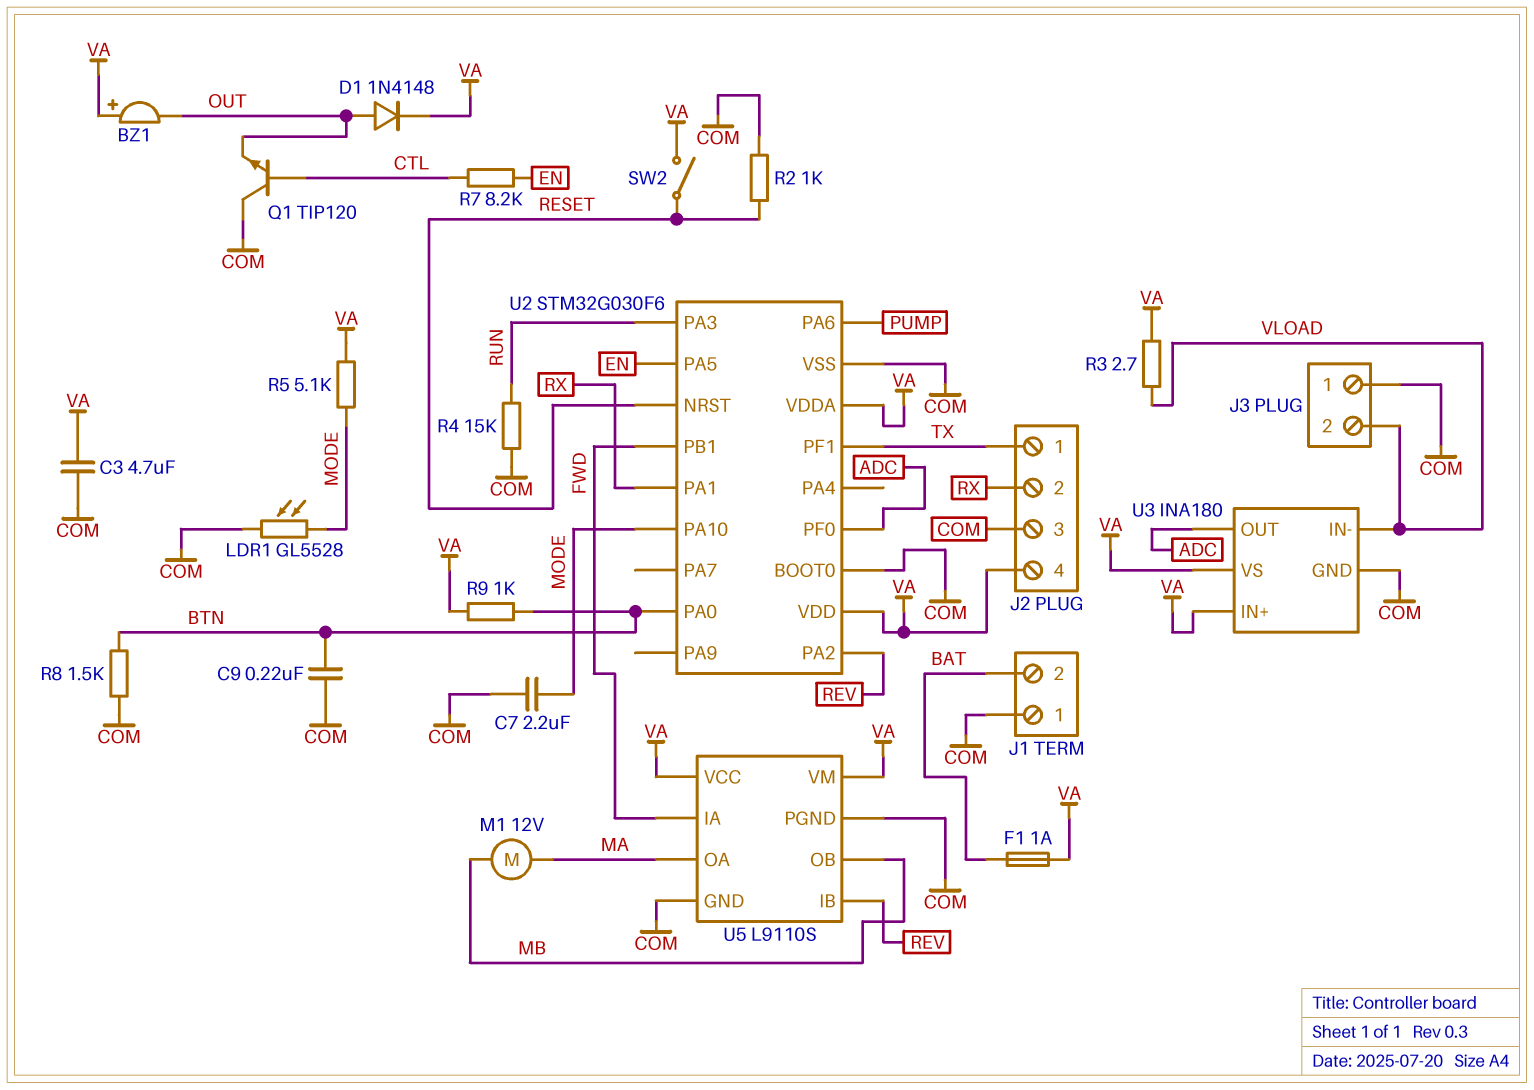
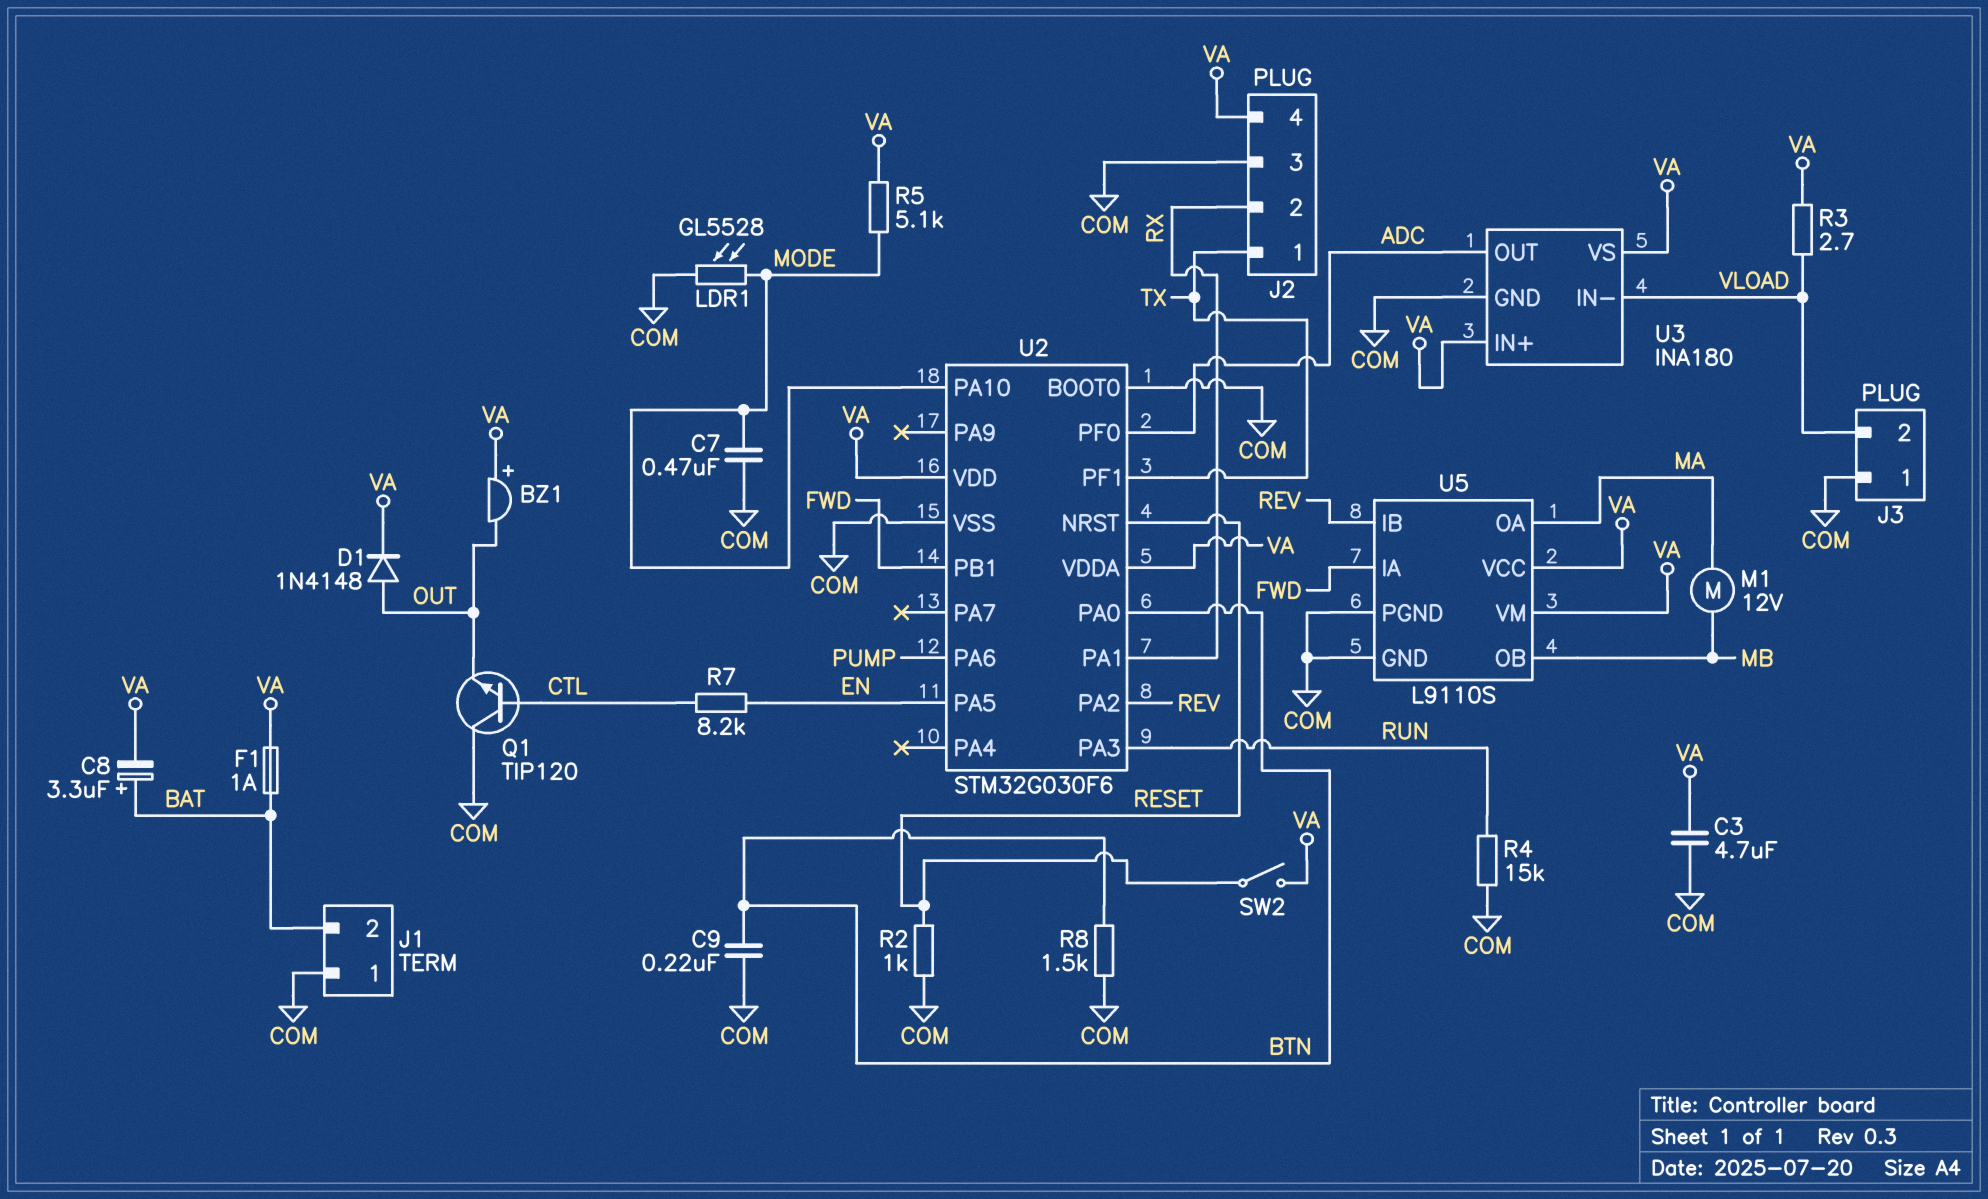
C7: 2.2uF (COM, MODE) -> 470nF (COM, MODE)
C8: none -> 3.3uF (plus BAT, minus VA)
R9: 1k (BTN, VA) -> none

